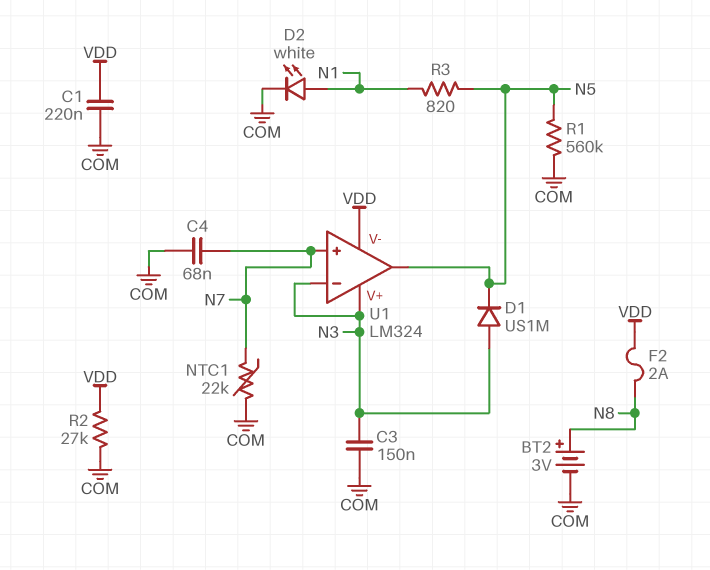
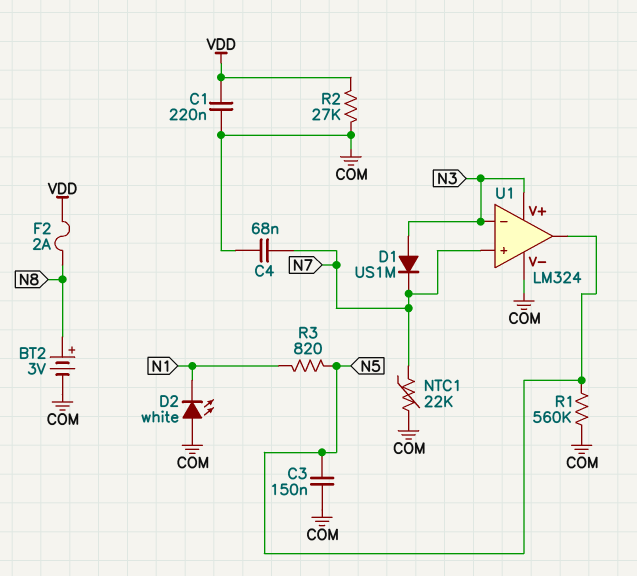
C3: 150nF (COM, N3) -> 150nF (COM, N5)
D1: diode US1M (A N3, K N5) -> diode US1M (A N3, K N7)
D2: LED white (A N1, K COM) -> LED white (A COM, K N1)
U1 pin V-: VDD -> COM

